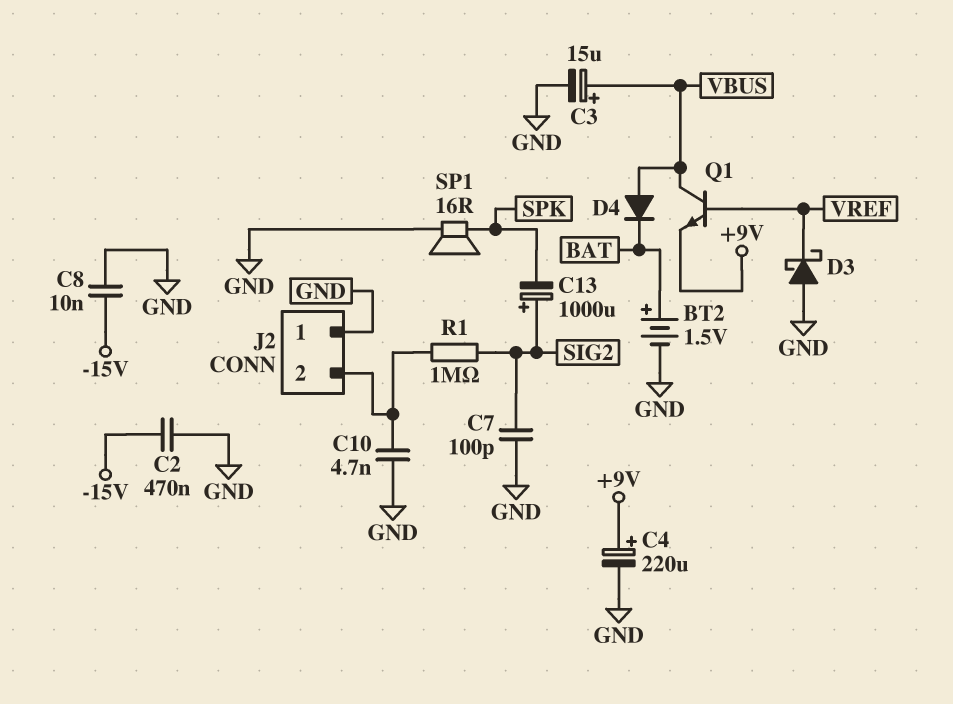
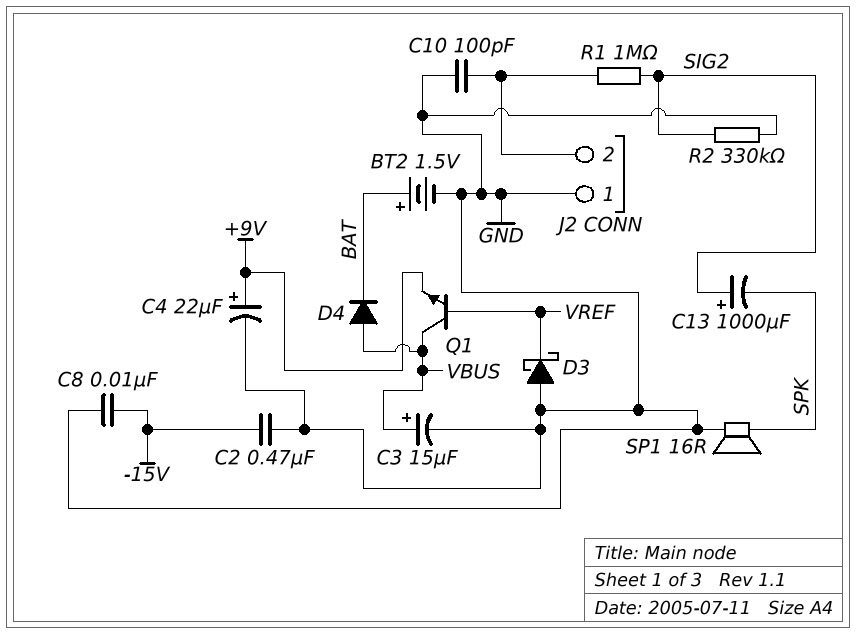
C4: 220uF (plus +9V, minus GND) -> 22uF (plus +9V, minus GND)
C7: 100pF (GND, SIG2) -> none
C10: 4.7nF (GND, J2/2) -> 100pF (GND, J2/2)
R2: none -> 330k (GND, SIG2)

